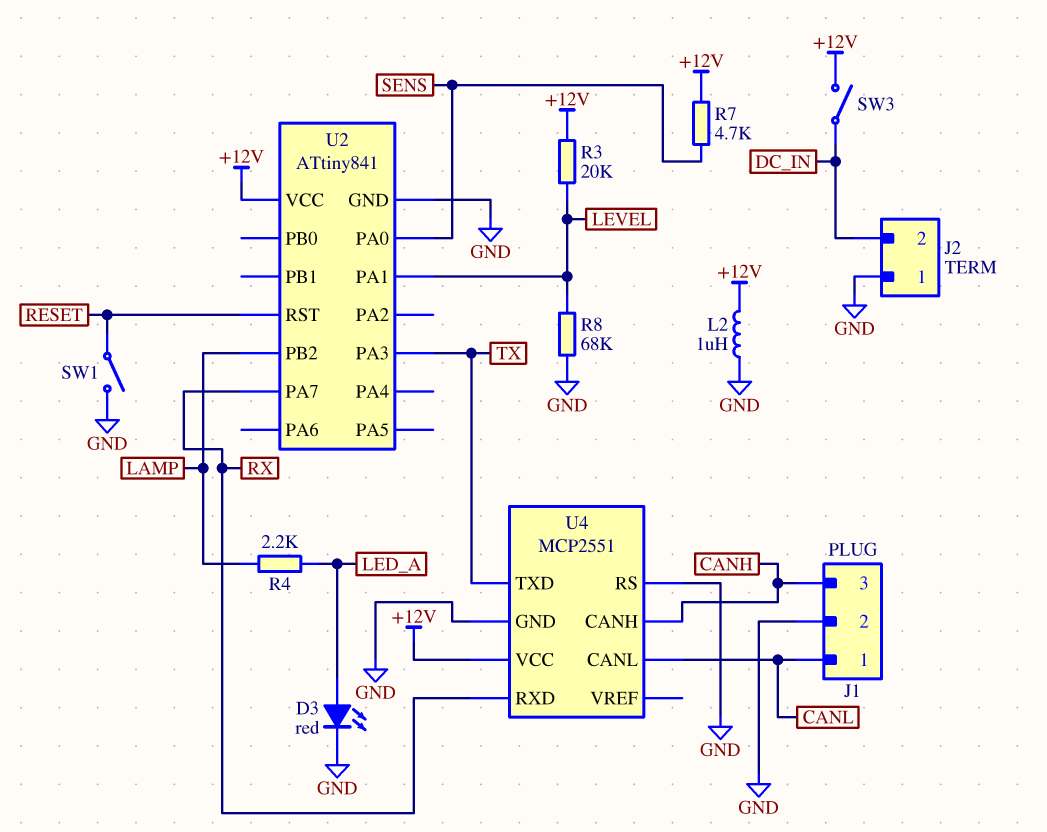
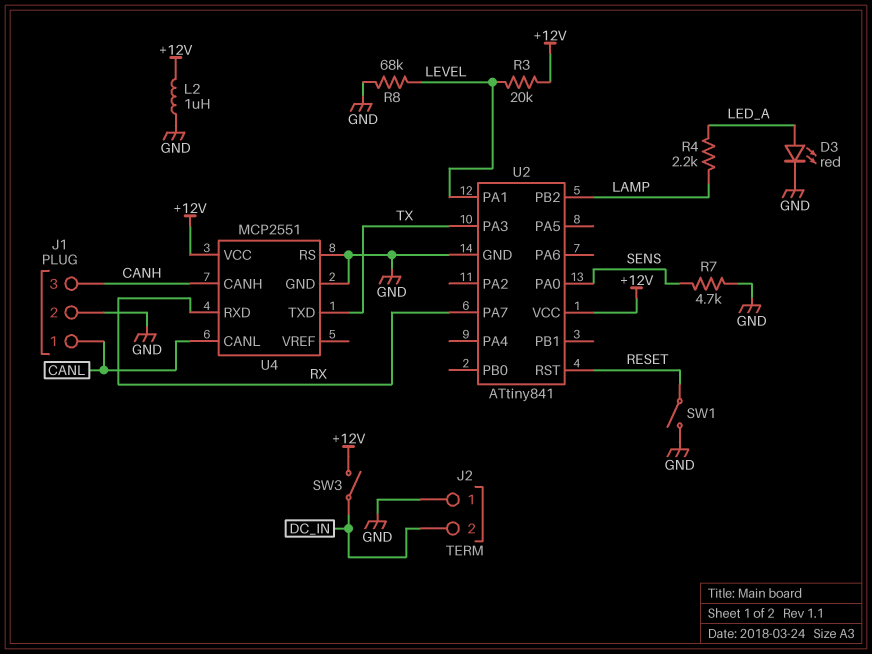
R7: 4.7k (+12V, SENS) -> 4.7k (GND, SENS)

